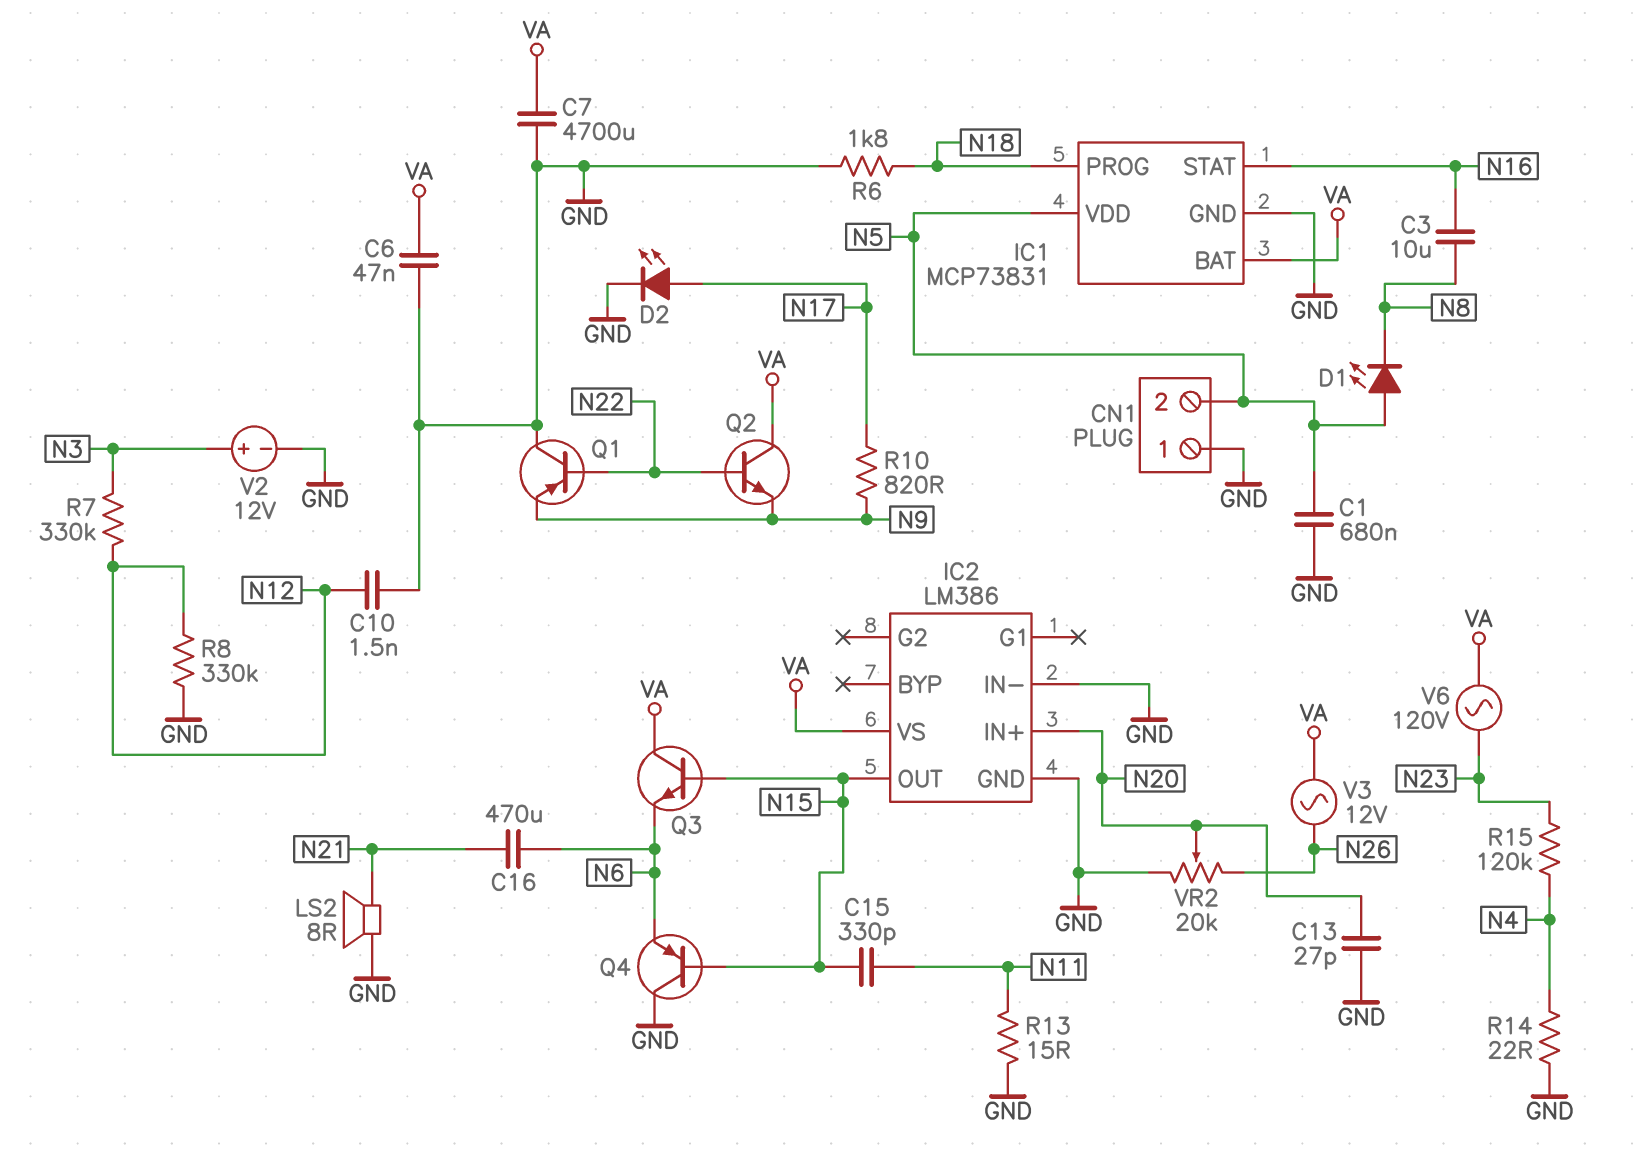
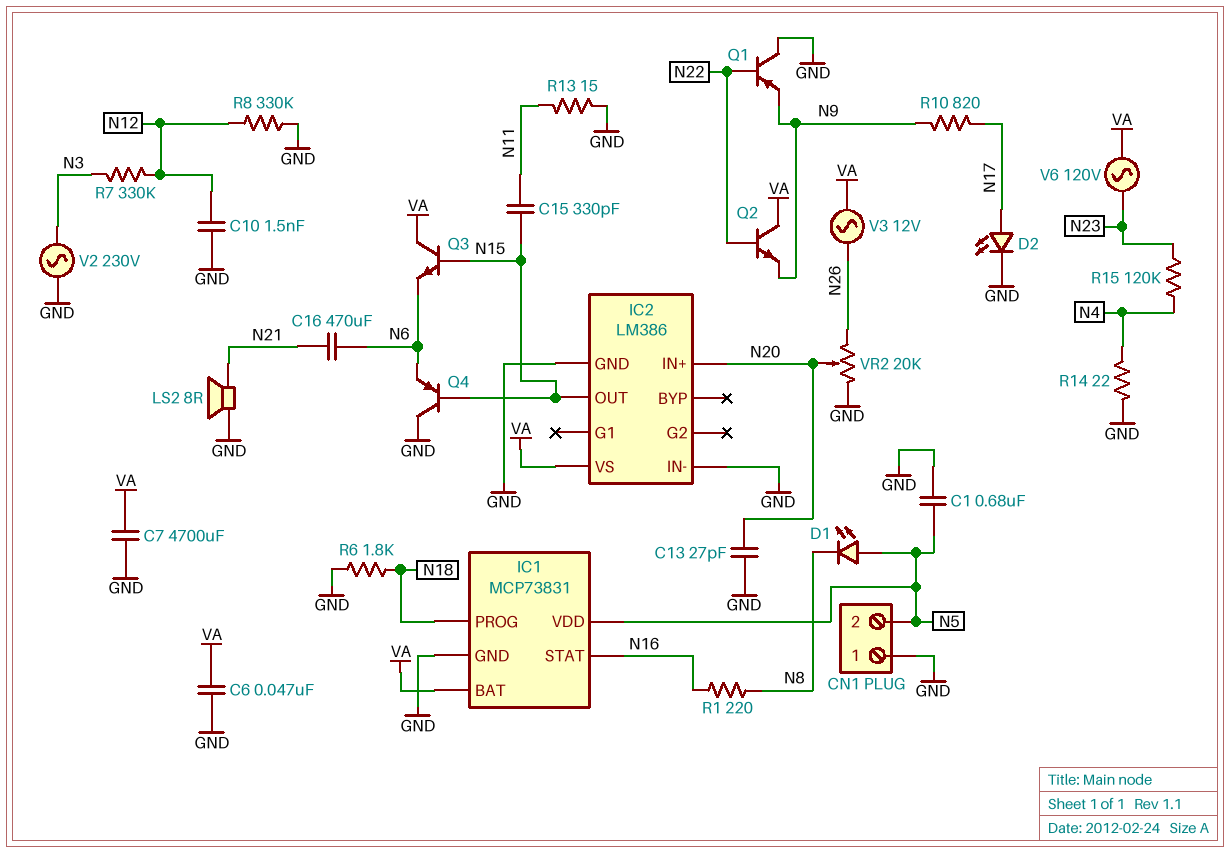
C3: 10uF (N8, N16) -> none
R1: none -> 220 (N8, N16)
V2: 12V (plus N3, minus GND) -> AC 230V (GND, N3)

